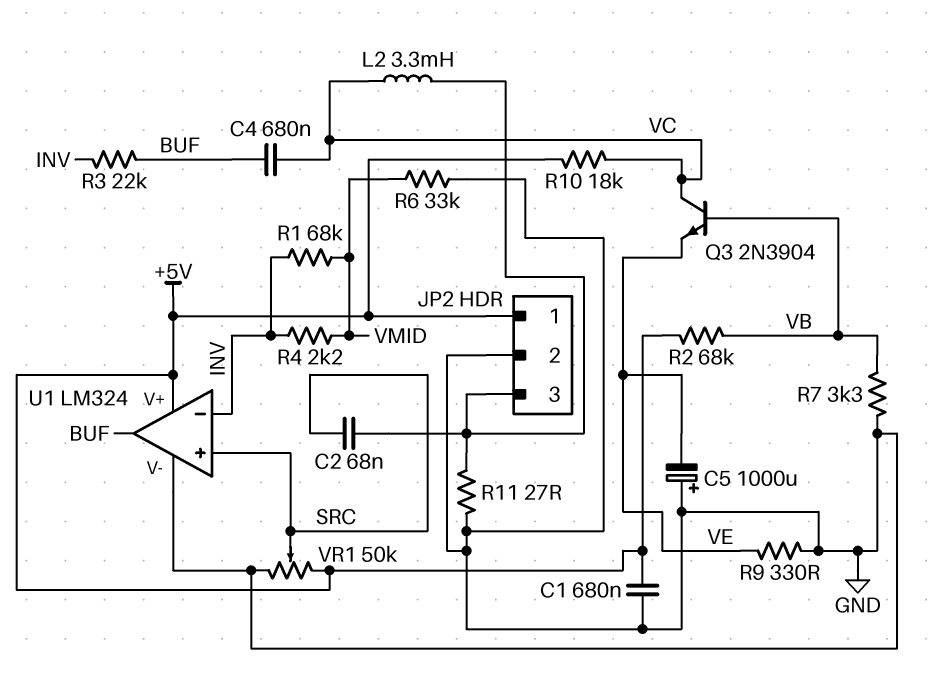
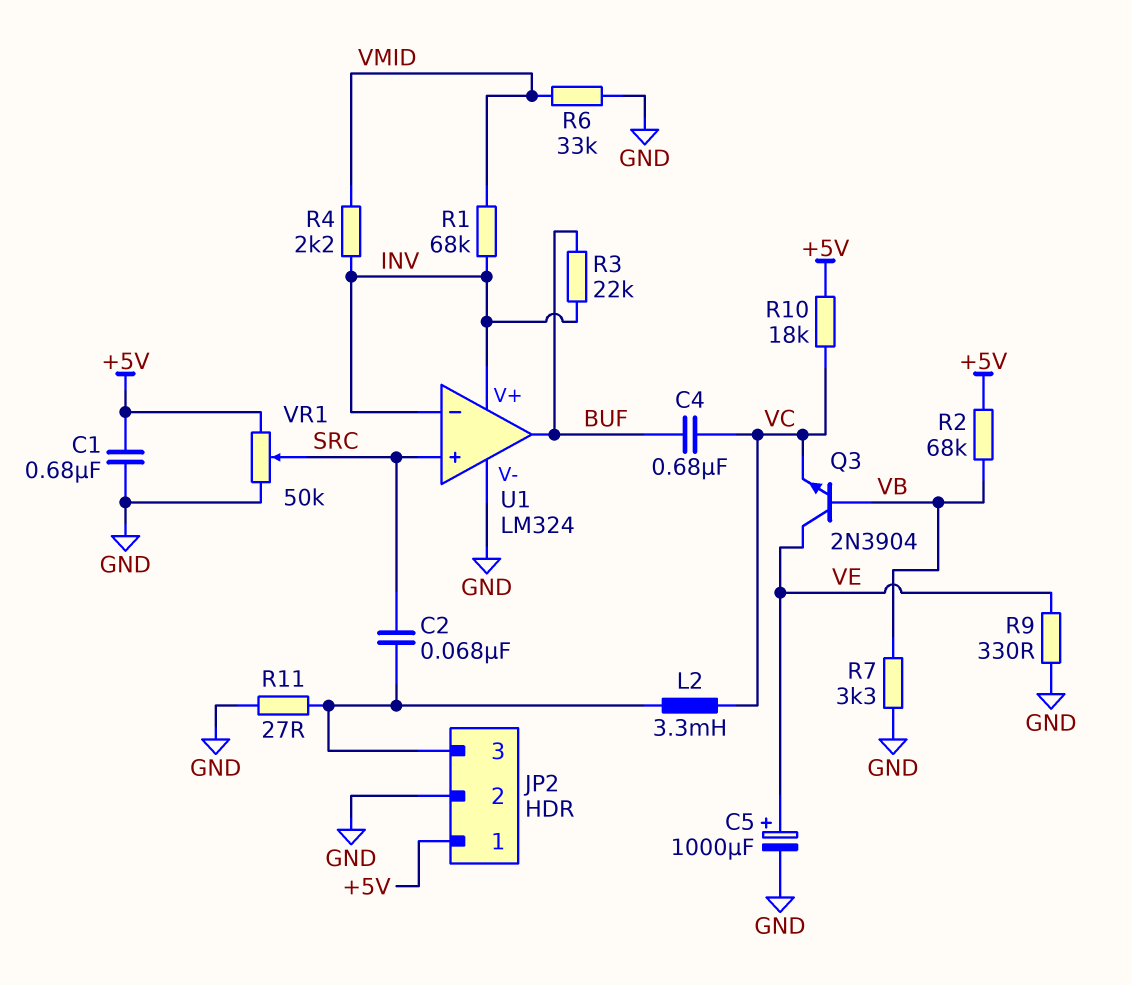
C5: 1000uF (plus GND, minus VE) -> 1000uF (plus VE, minus GND)
Q3: NPN 2N3904 (B VB, C VC, E VE) -> NPN 2N3904 (B VB, C VE, E VC)
U1 pin V+: +5V -> INV

